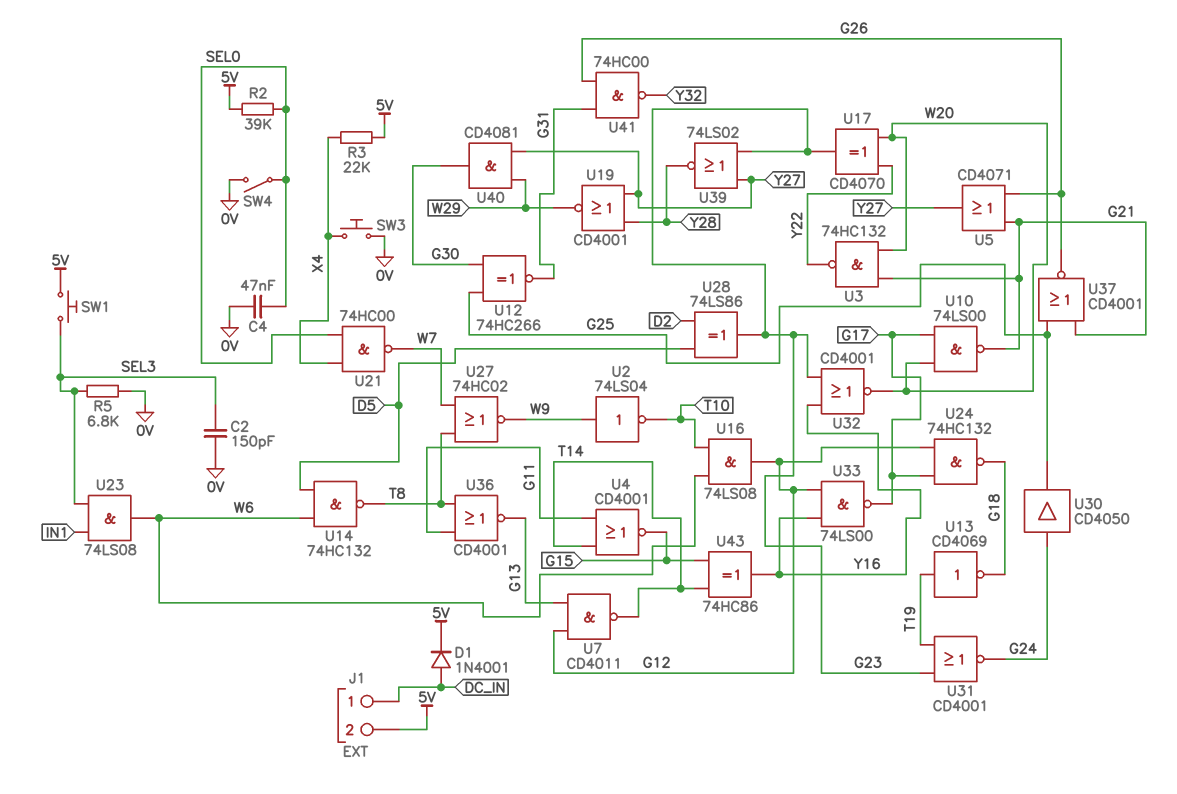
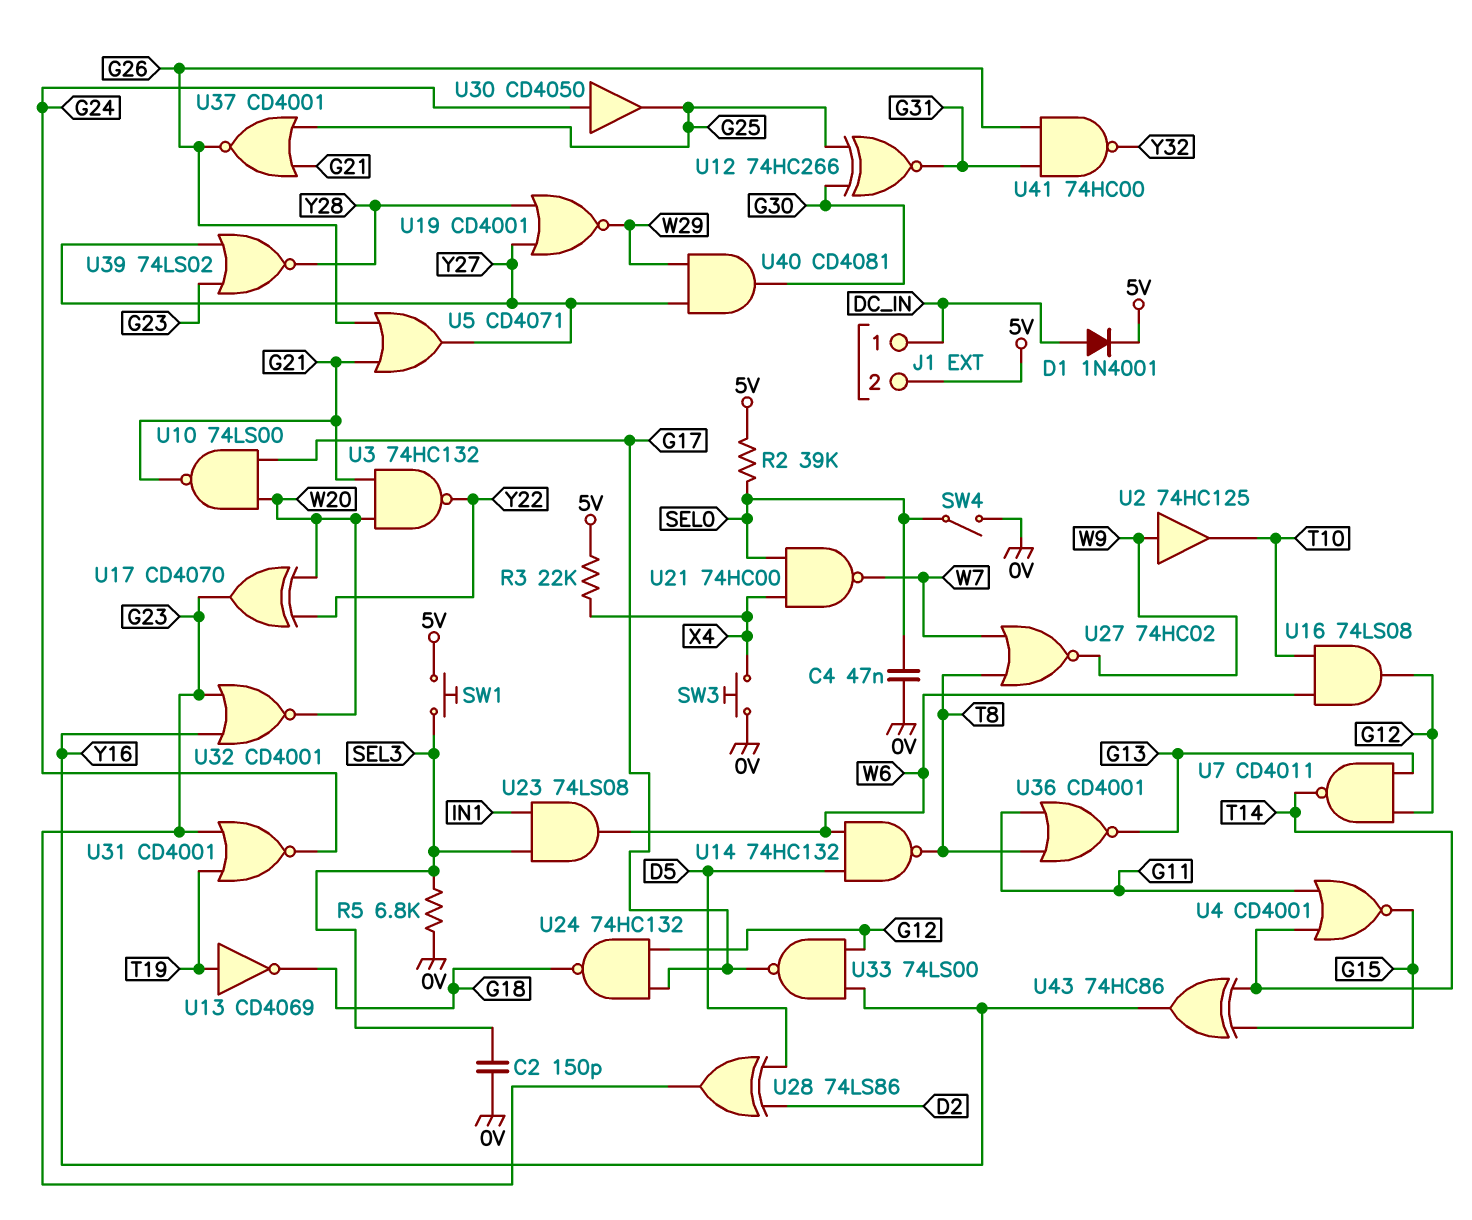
U2: NOT 74LS04 (in W9, out T10) -> buffer 74HC125 (in W9, out T10)

